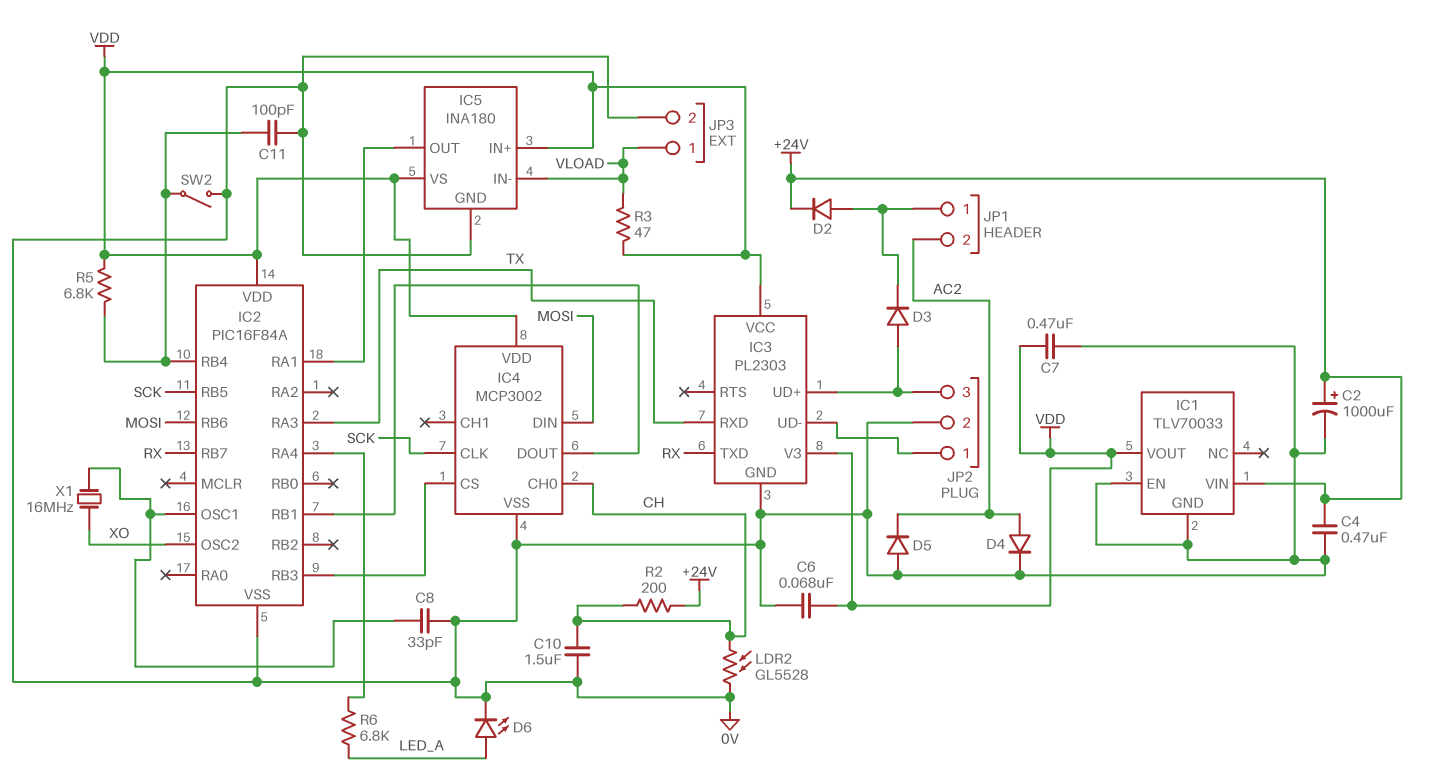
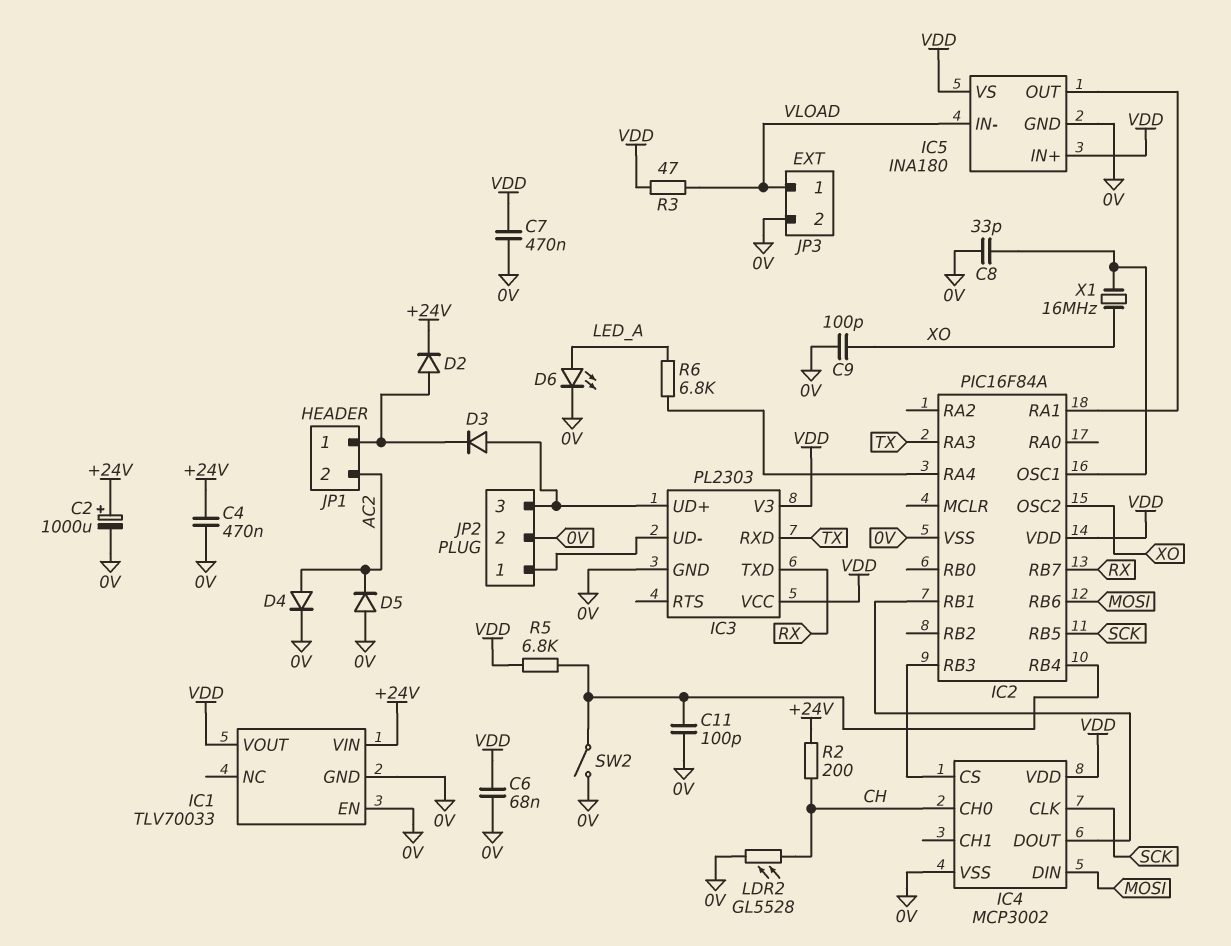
C9: none -> 100pF (0V, XO)
C10: 1.5uF (0V, CH) -> none

